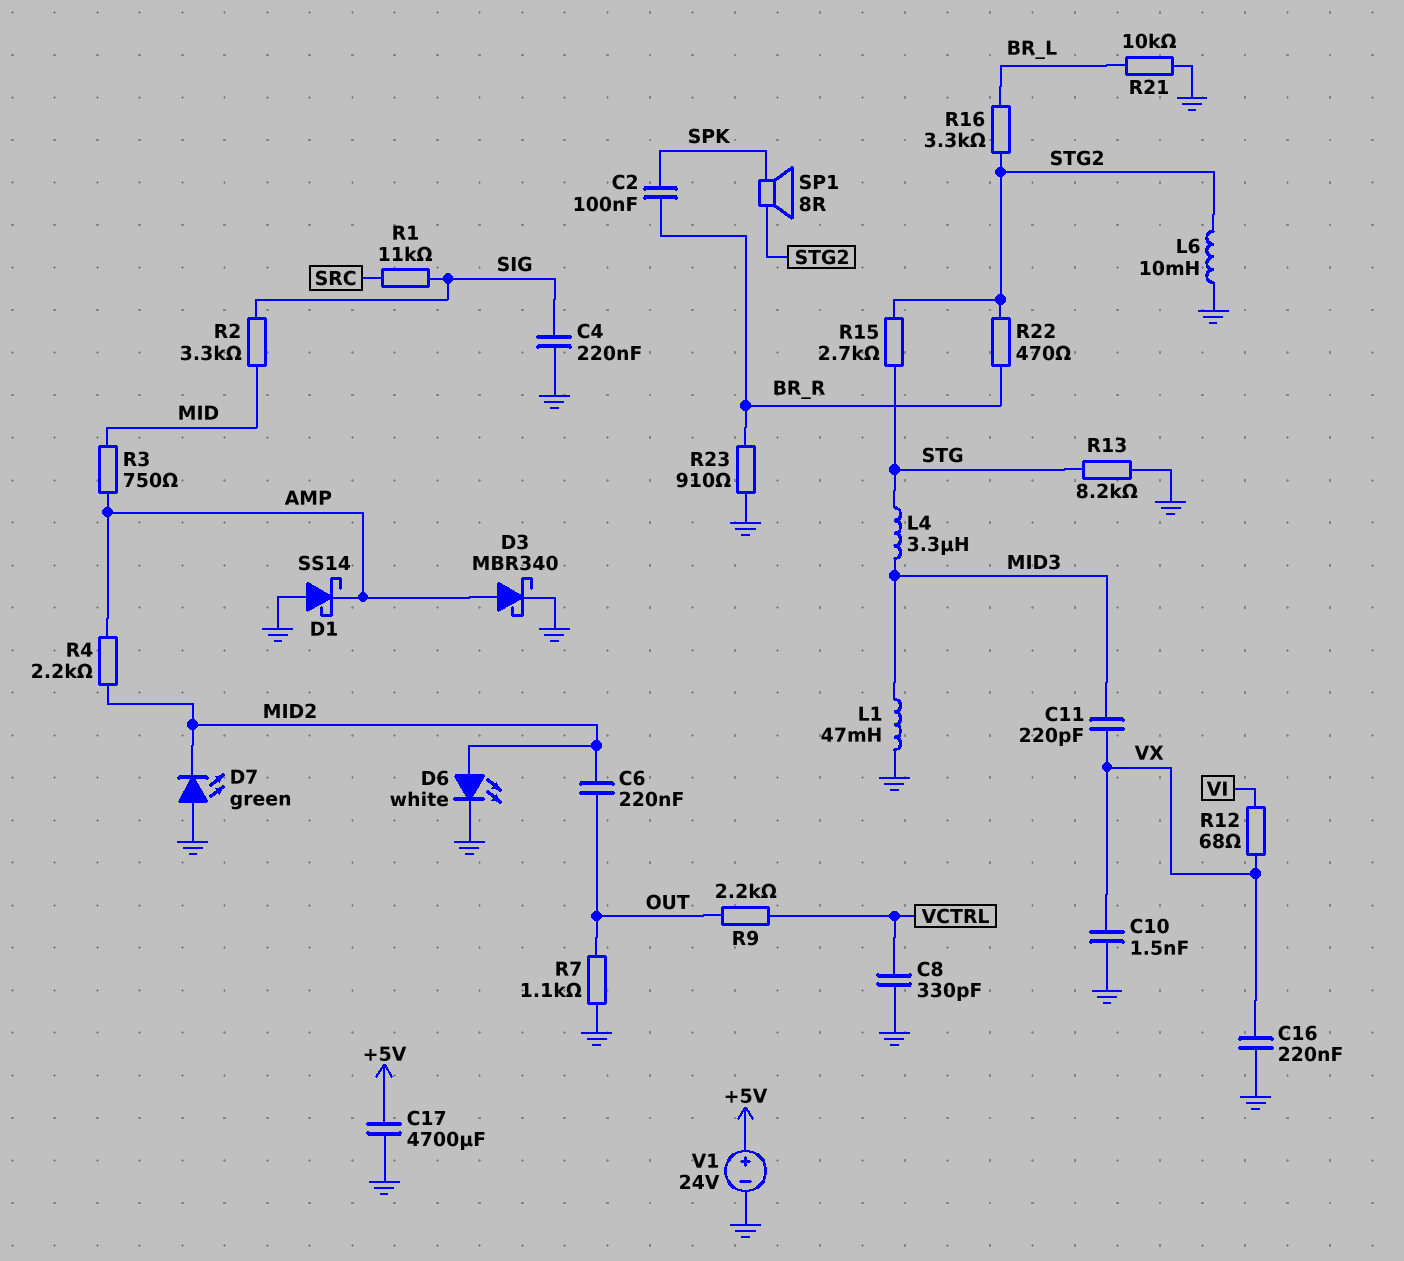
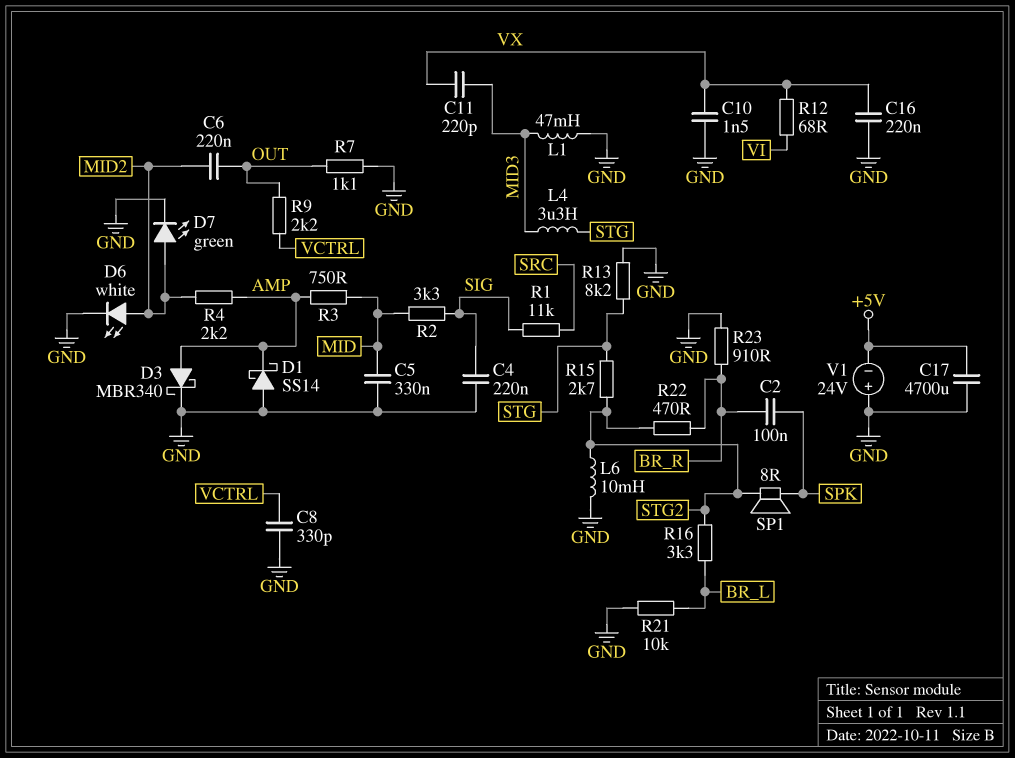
C5: none -> 330nF (GND, MID)
D7: LED green (A GND, K MID2) -> LED green (A MID2, K GND)
V1: 24V (plus +5V, minus GND) -> 24V (plus GND, minus +5V)

